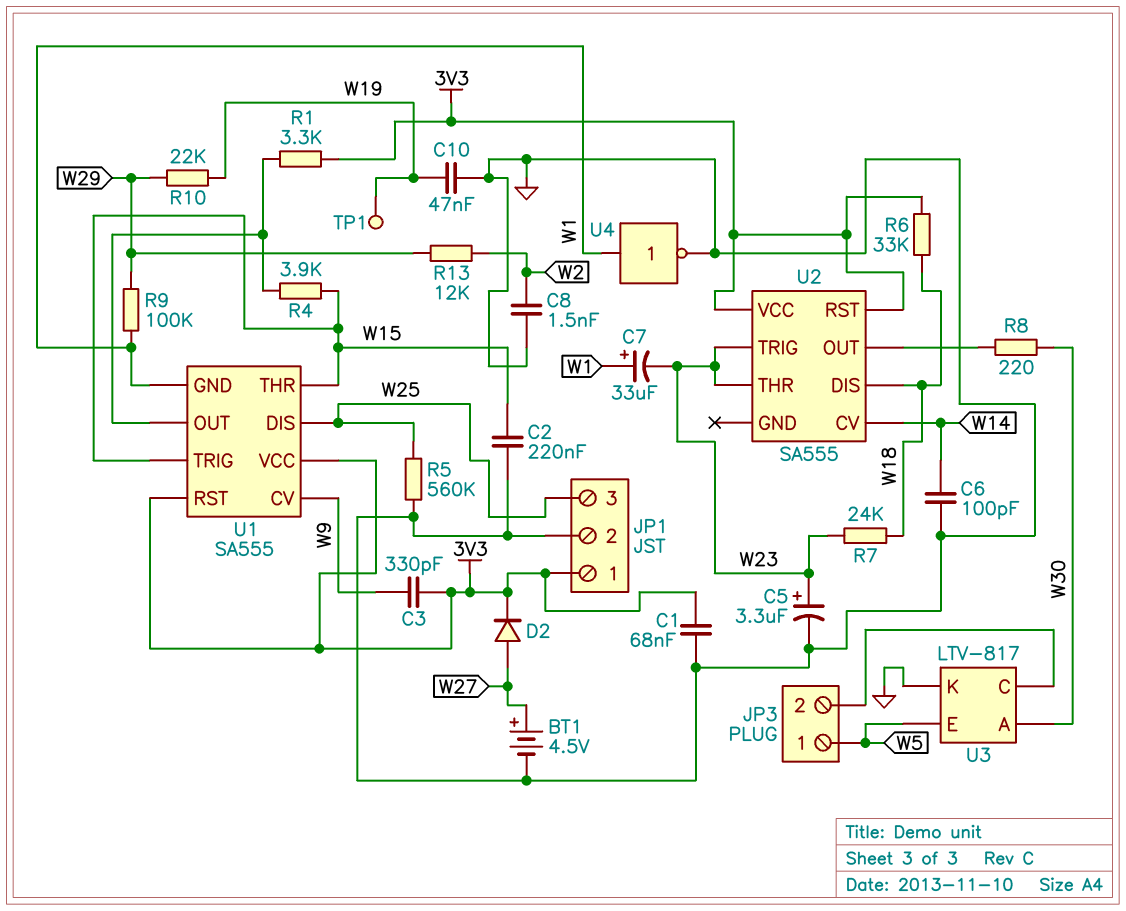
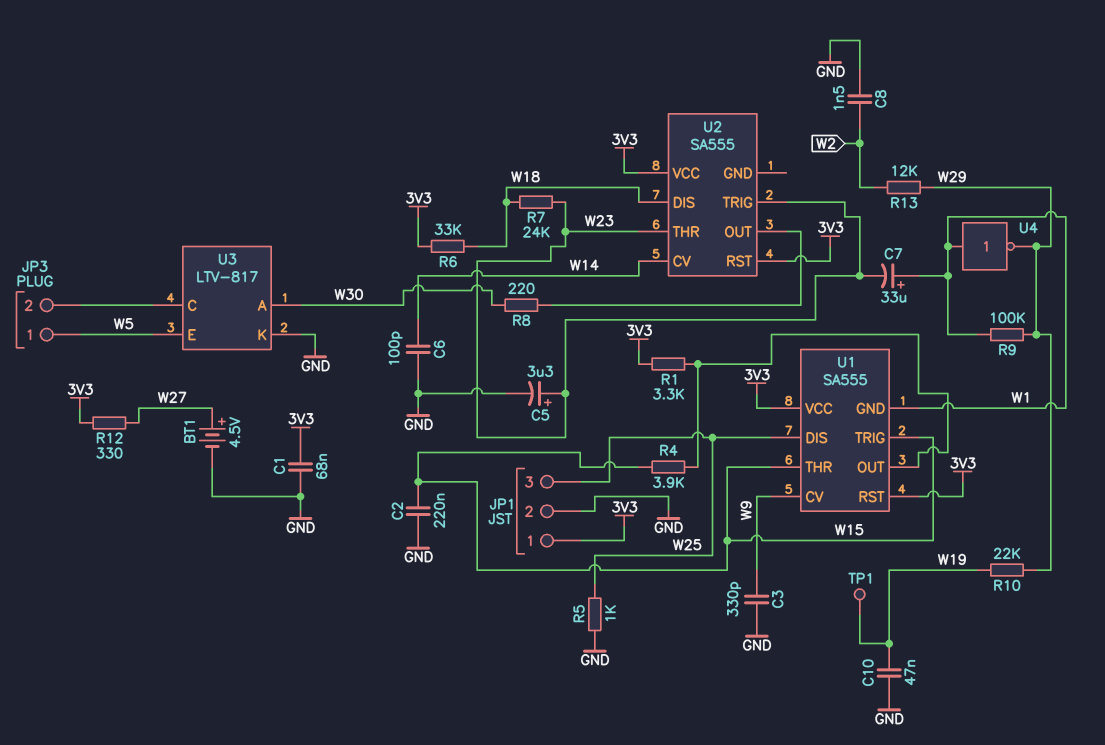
C3: 330pF (3V3, W9) -> 330pF (GND, W9)
D2: diode (A W27, K 3V3) -> none
R5: 560k (GND, W25) -> 1k (GND, W25)
R12: none -> 330 (3V3, W27)
U4: NOT (in W1, out GND) -> NOT (in W1, out W29)

